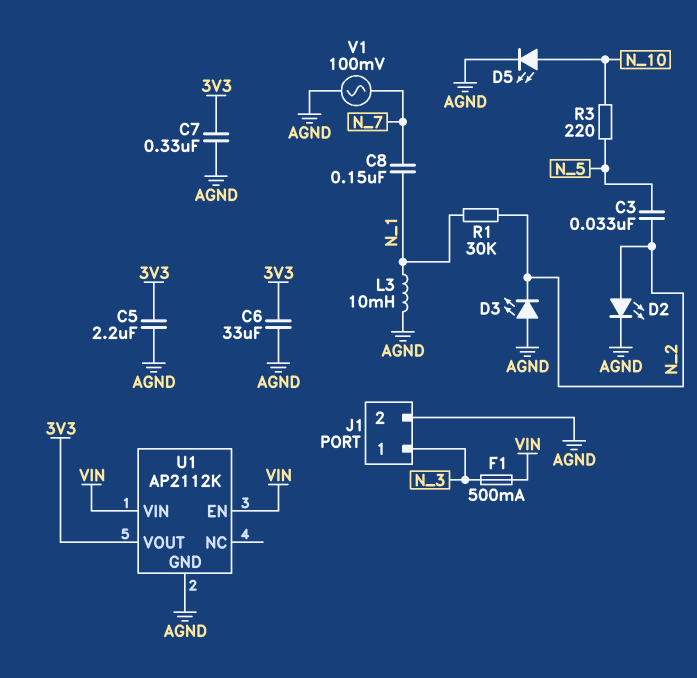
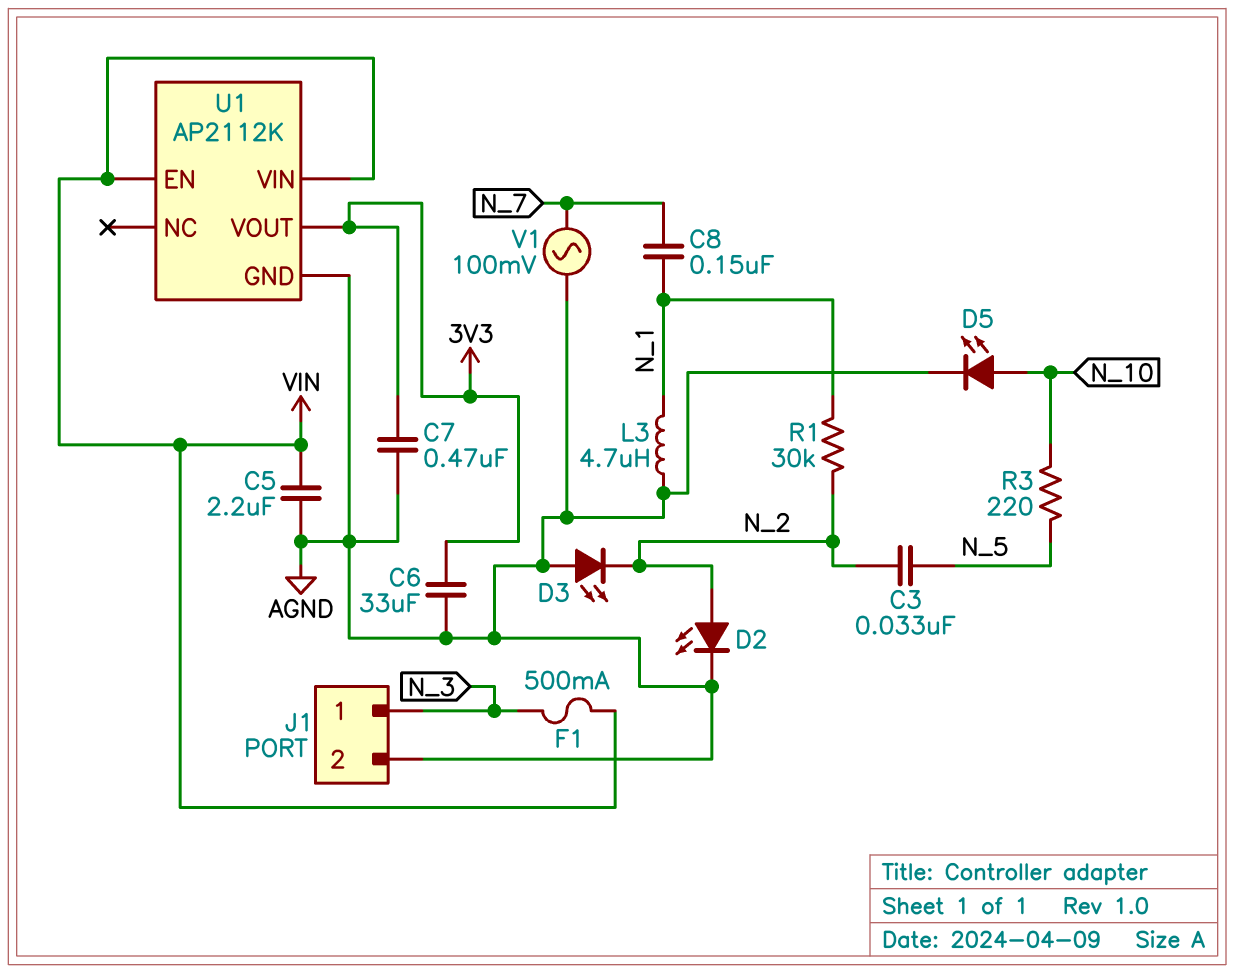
C5: 2.2uF (3V3, AGND) -> 2.2uF (AGND, VIN)
C7: 330nF (3V3, AGND) -> 470nF (3V3, AGND)
L3: 10mH (AGND, N_1) -> 4.7uH (AGND, N_1)

